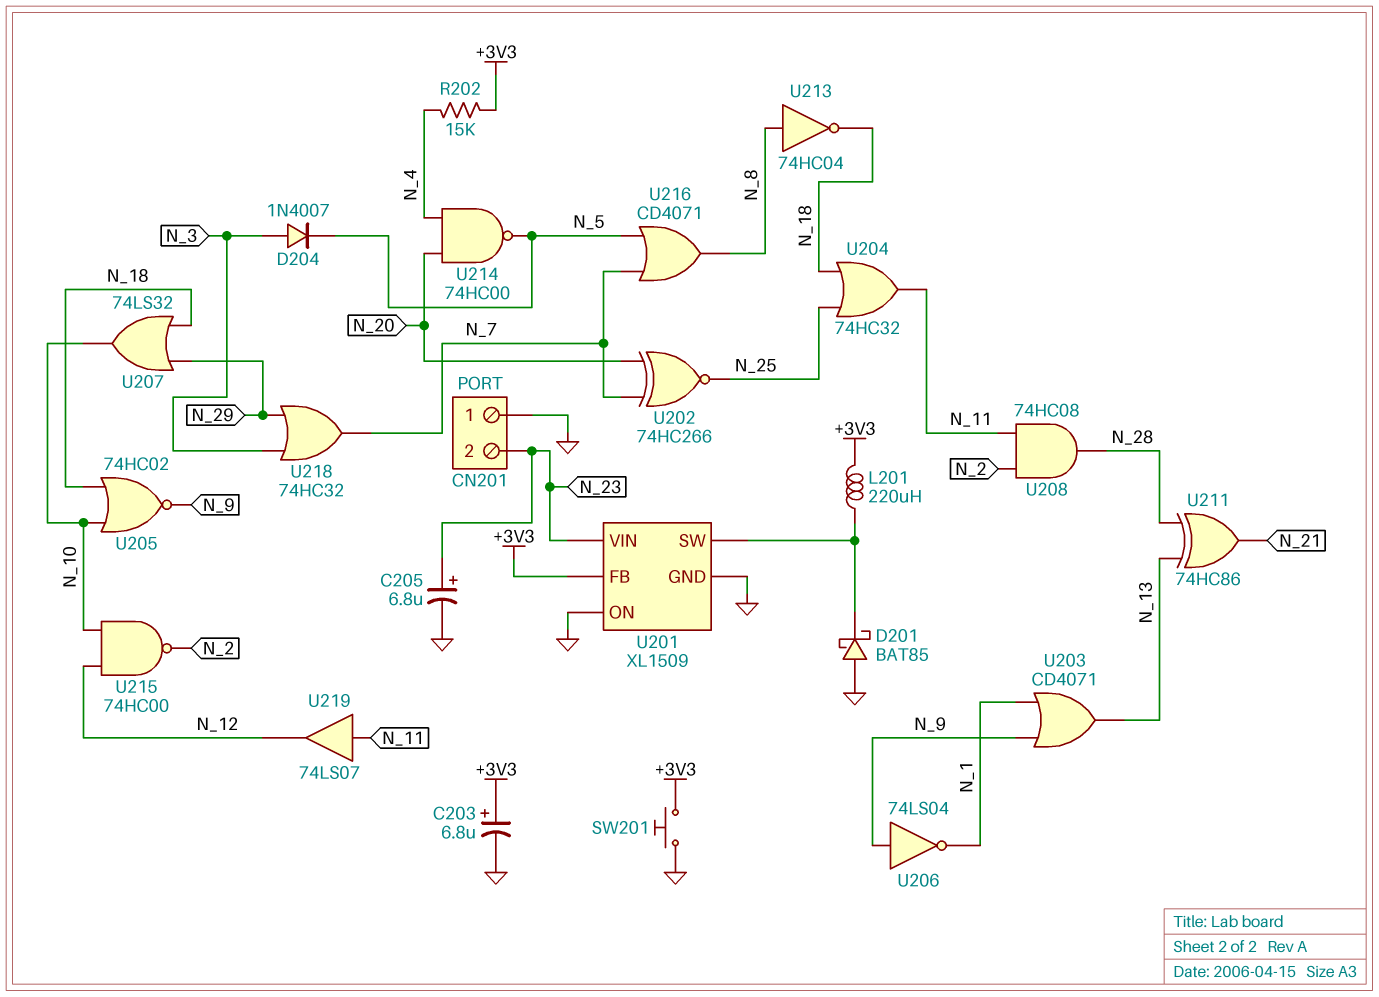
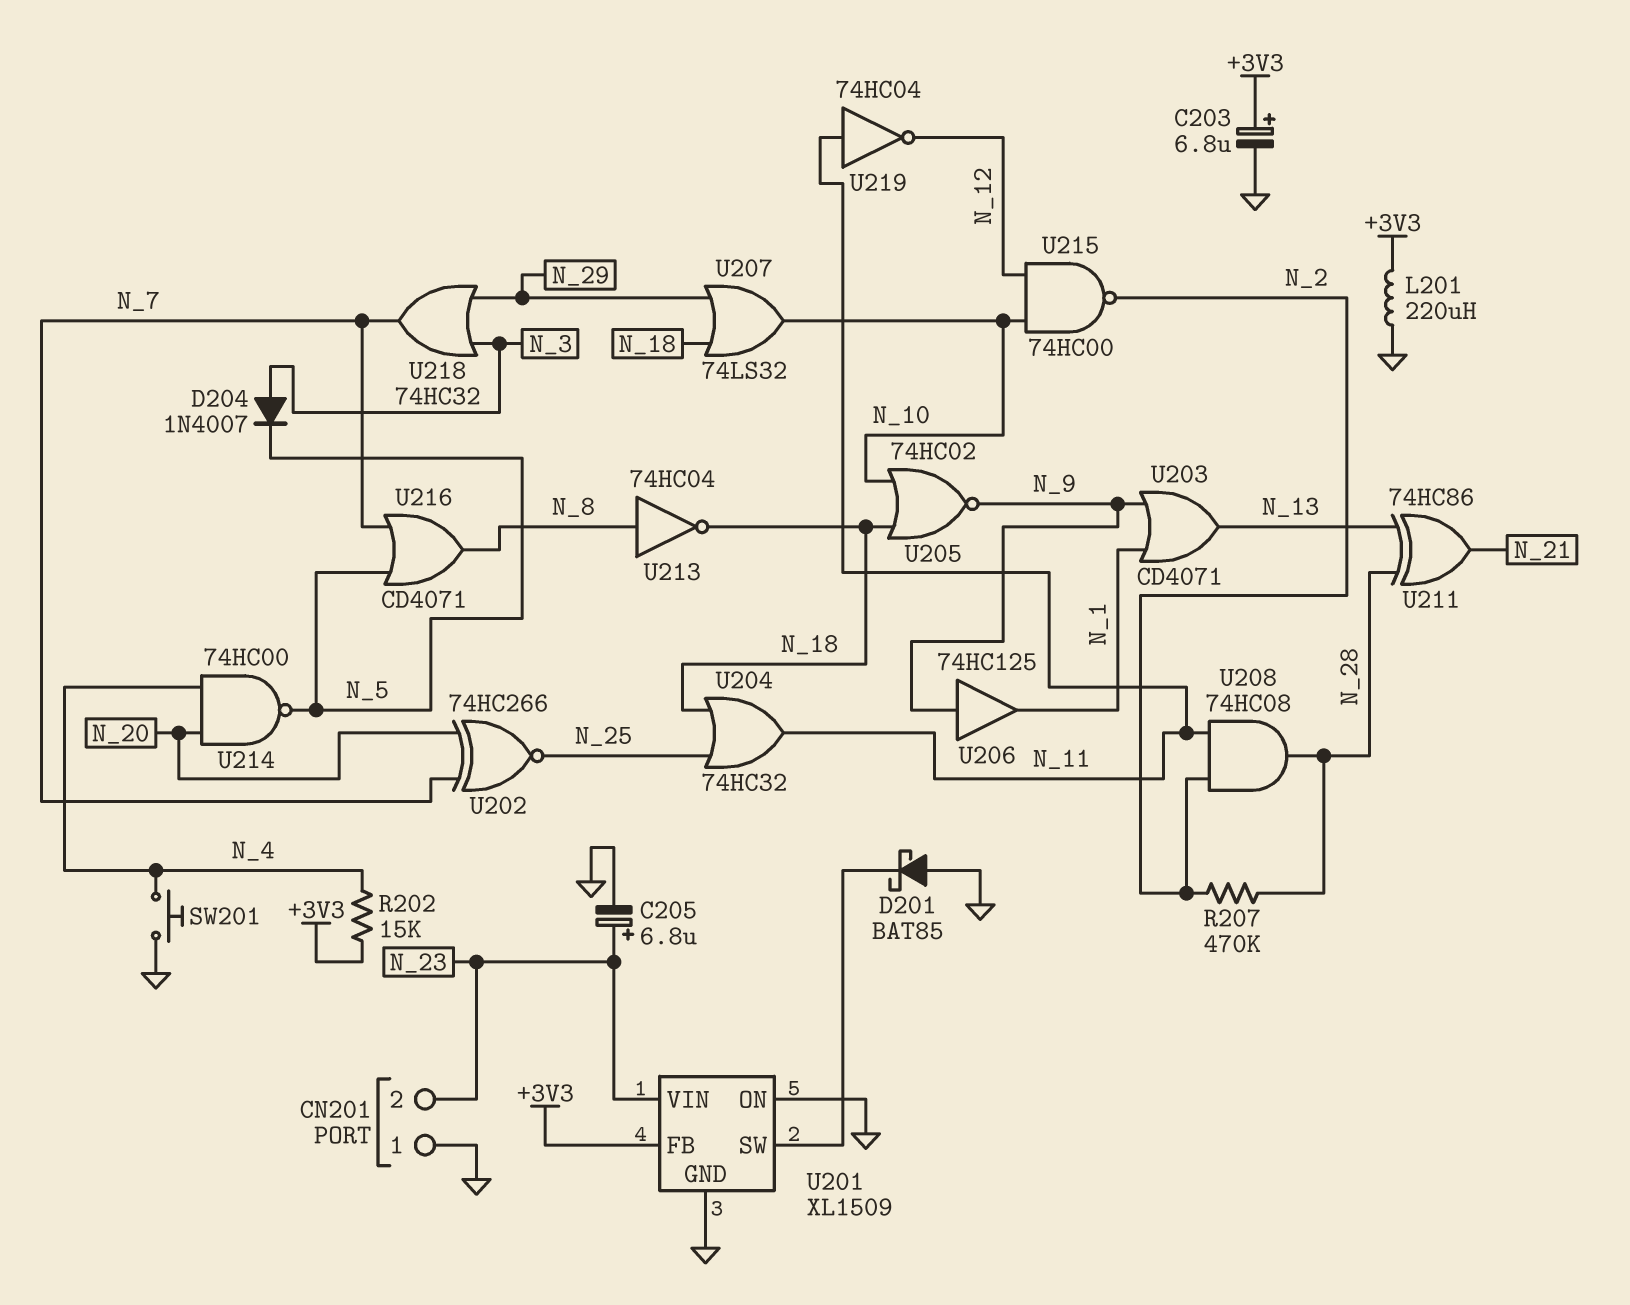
L201: 220uH (+3V3, U201/SW) -> 220uH (+3V3, GND)
R207: none -> 470k (N_2, N_28)
SW201: button (+3V3, GND) -> button (GND, N_4)
U206: NOT 74LS04 (in N_9, out N_1) -> buffer 74HC125 (in N_9, out N_1)
U219: buffer 74LS07 (in N_11, out N_12) -> NOT 74HC04 (in N_11, out N_12)

